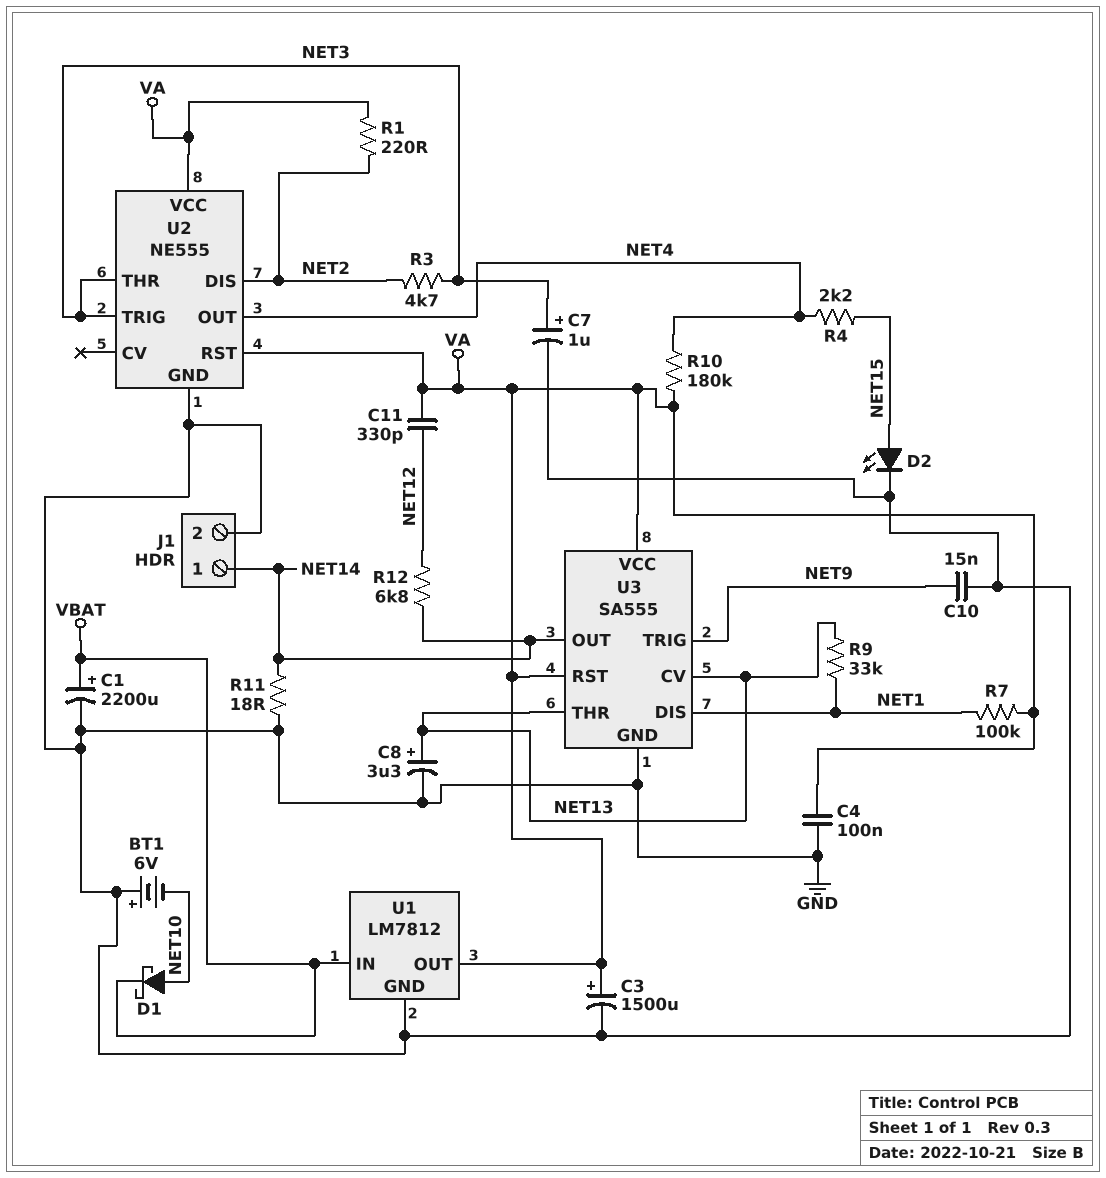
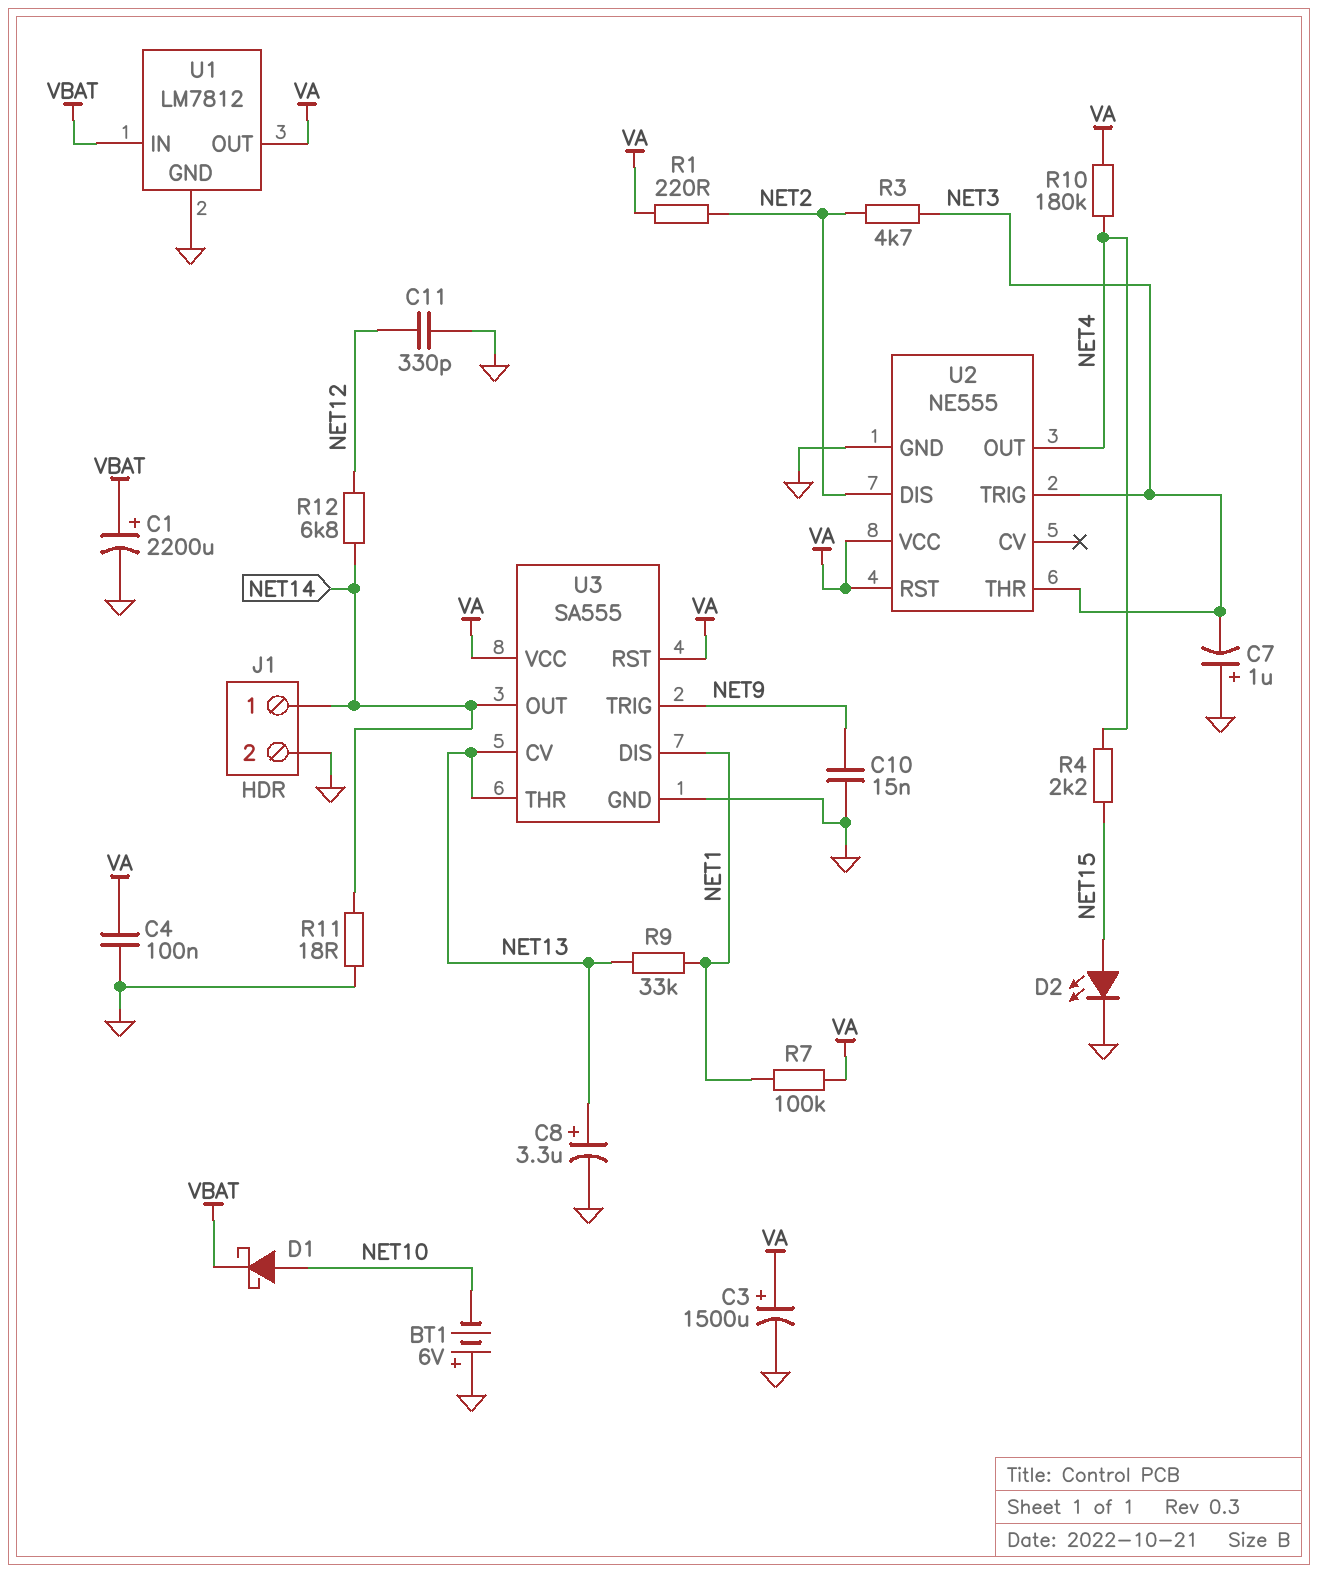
C7: 1uF (plus NET3, minus GND) -> 1uF (plus GND, minus NET3)
C11: 330pF (NET12, VA) -> 330pF (GND, NET12)

